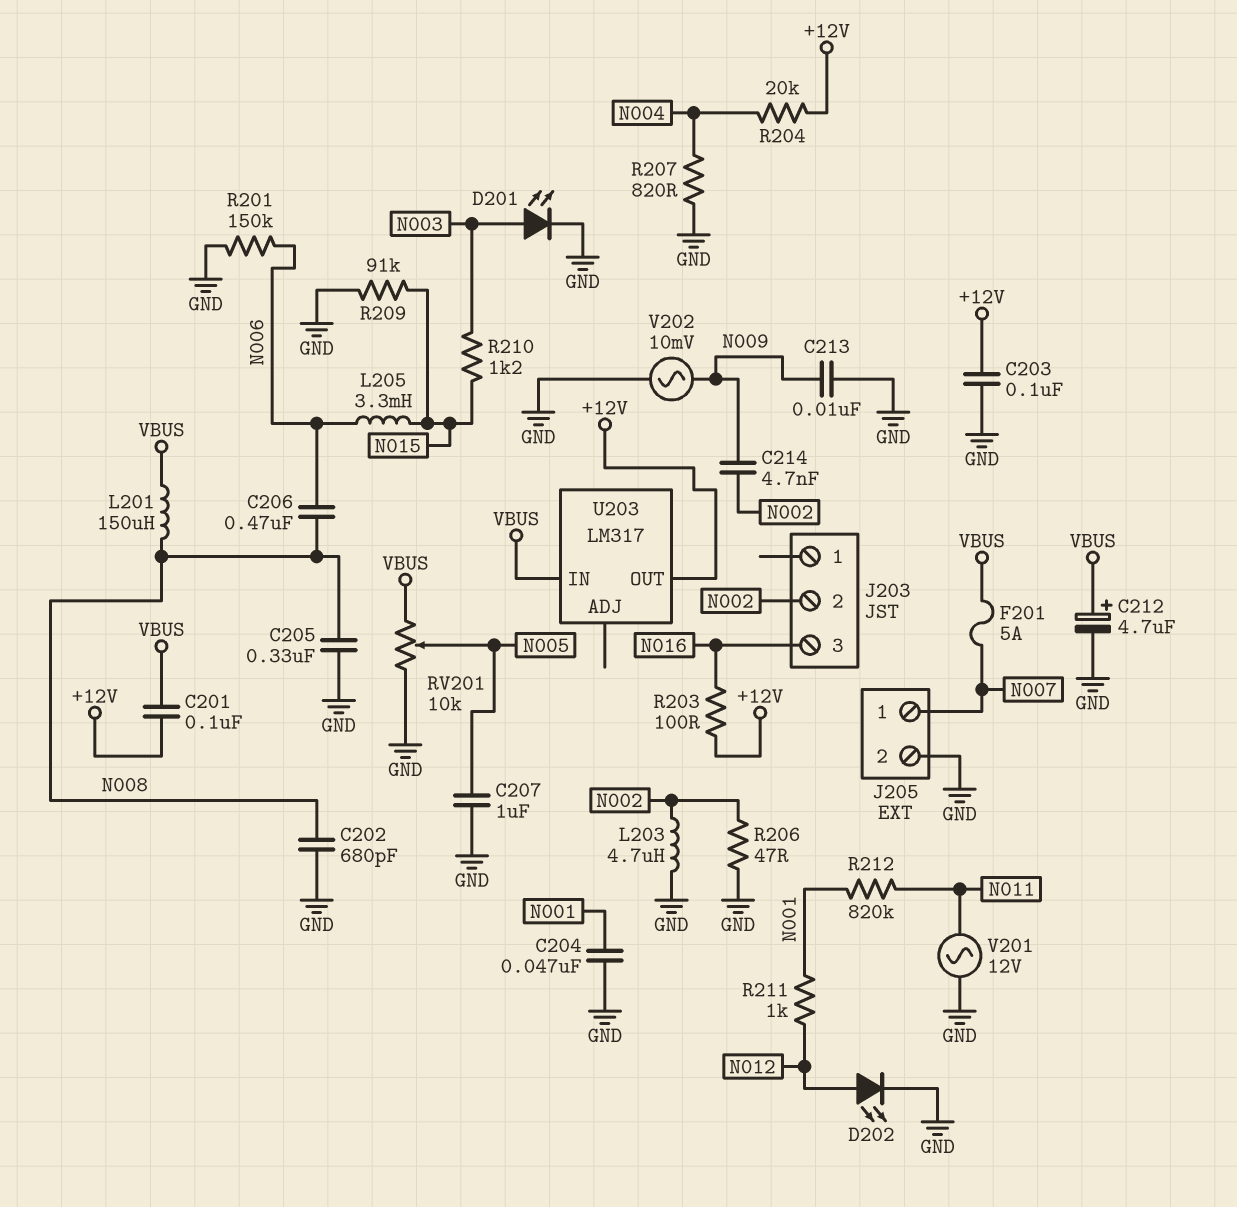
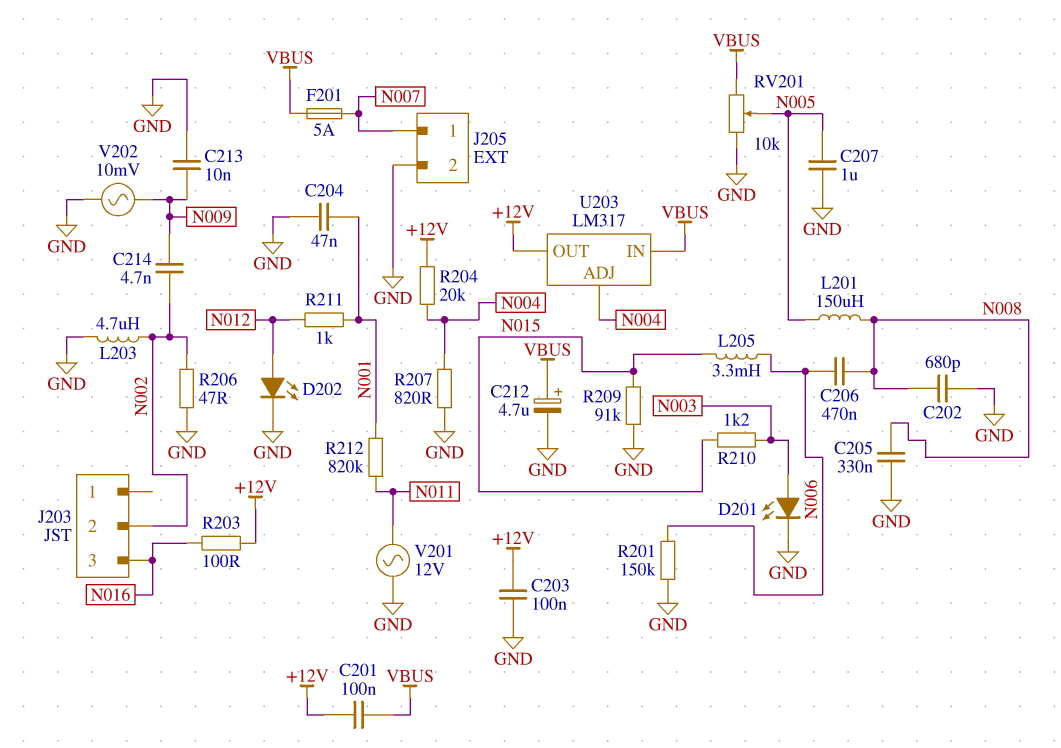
L201: 150uH (N008, VBUS) -> 150uH (N005, N008)
U203 pin ADJ: none -> N004

